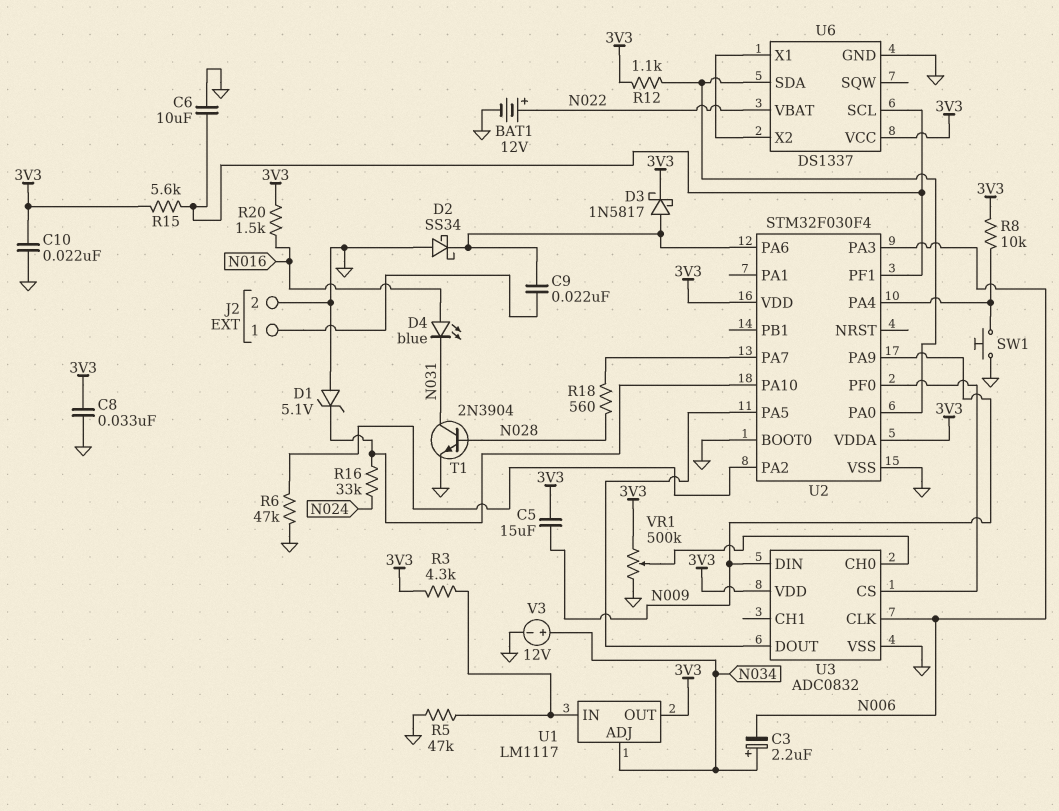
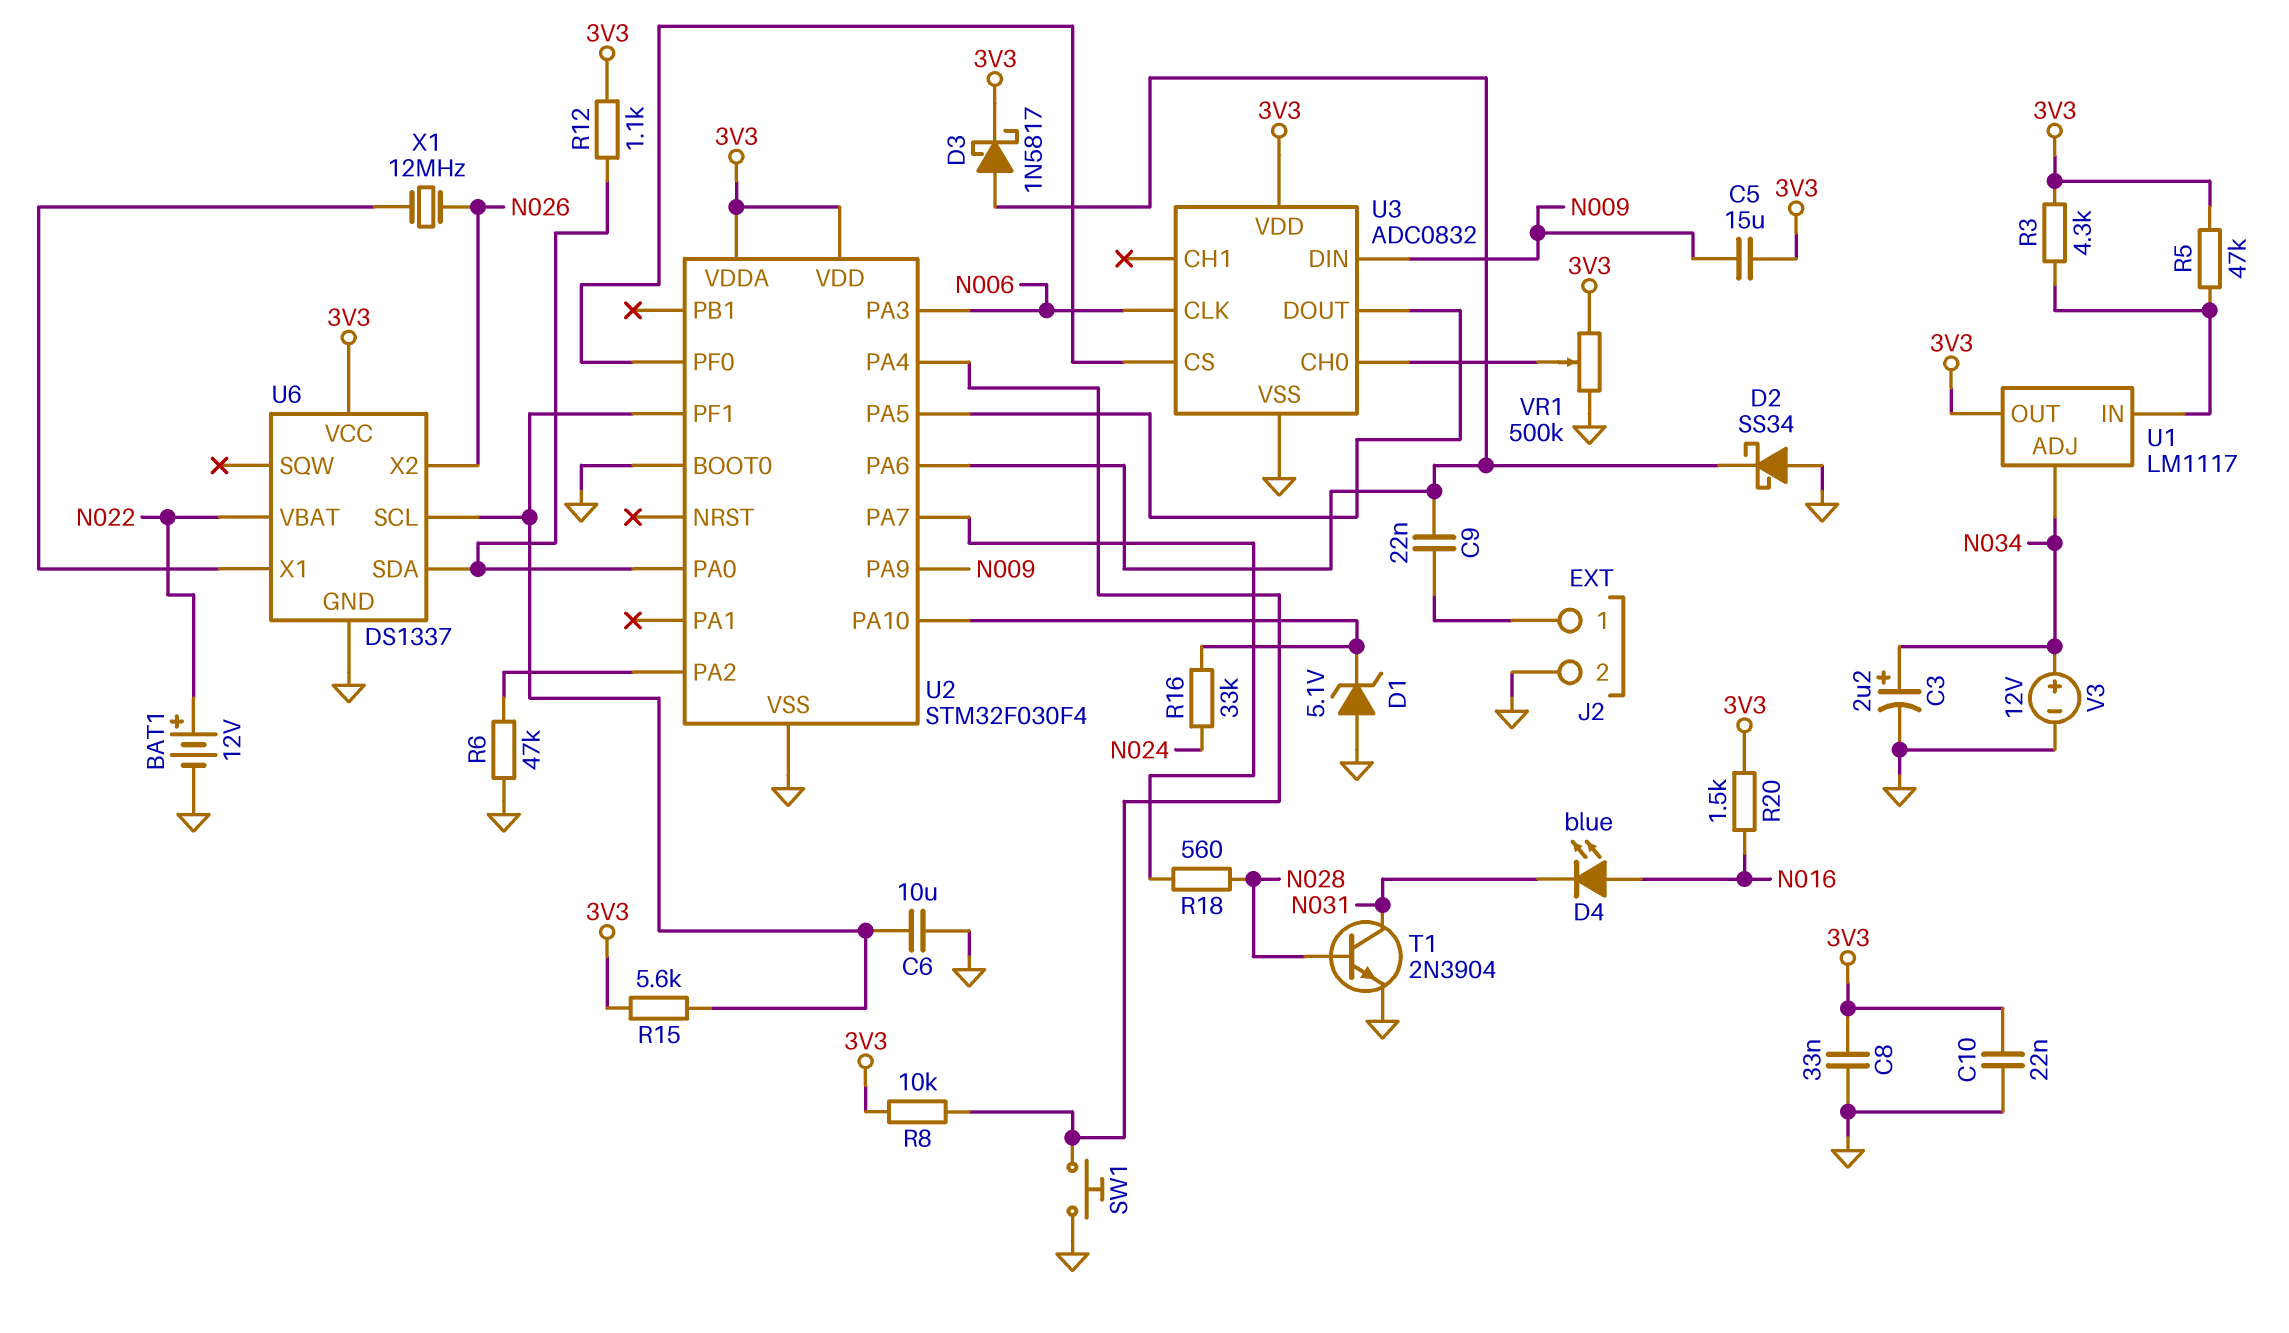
C3: 2.2uF (plus N034, minus N006) -> 2.2uF (plus N034, minus GND)
R5: 47k (GND, U1/IN) -> 47k (3V3, U1/IN)
U6 pin X2: U6/X1 -> N026
X1: none -> 12MHz (N026, U6/X1)

